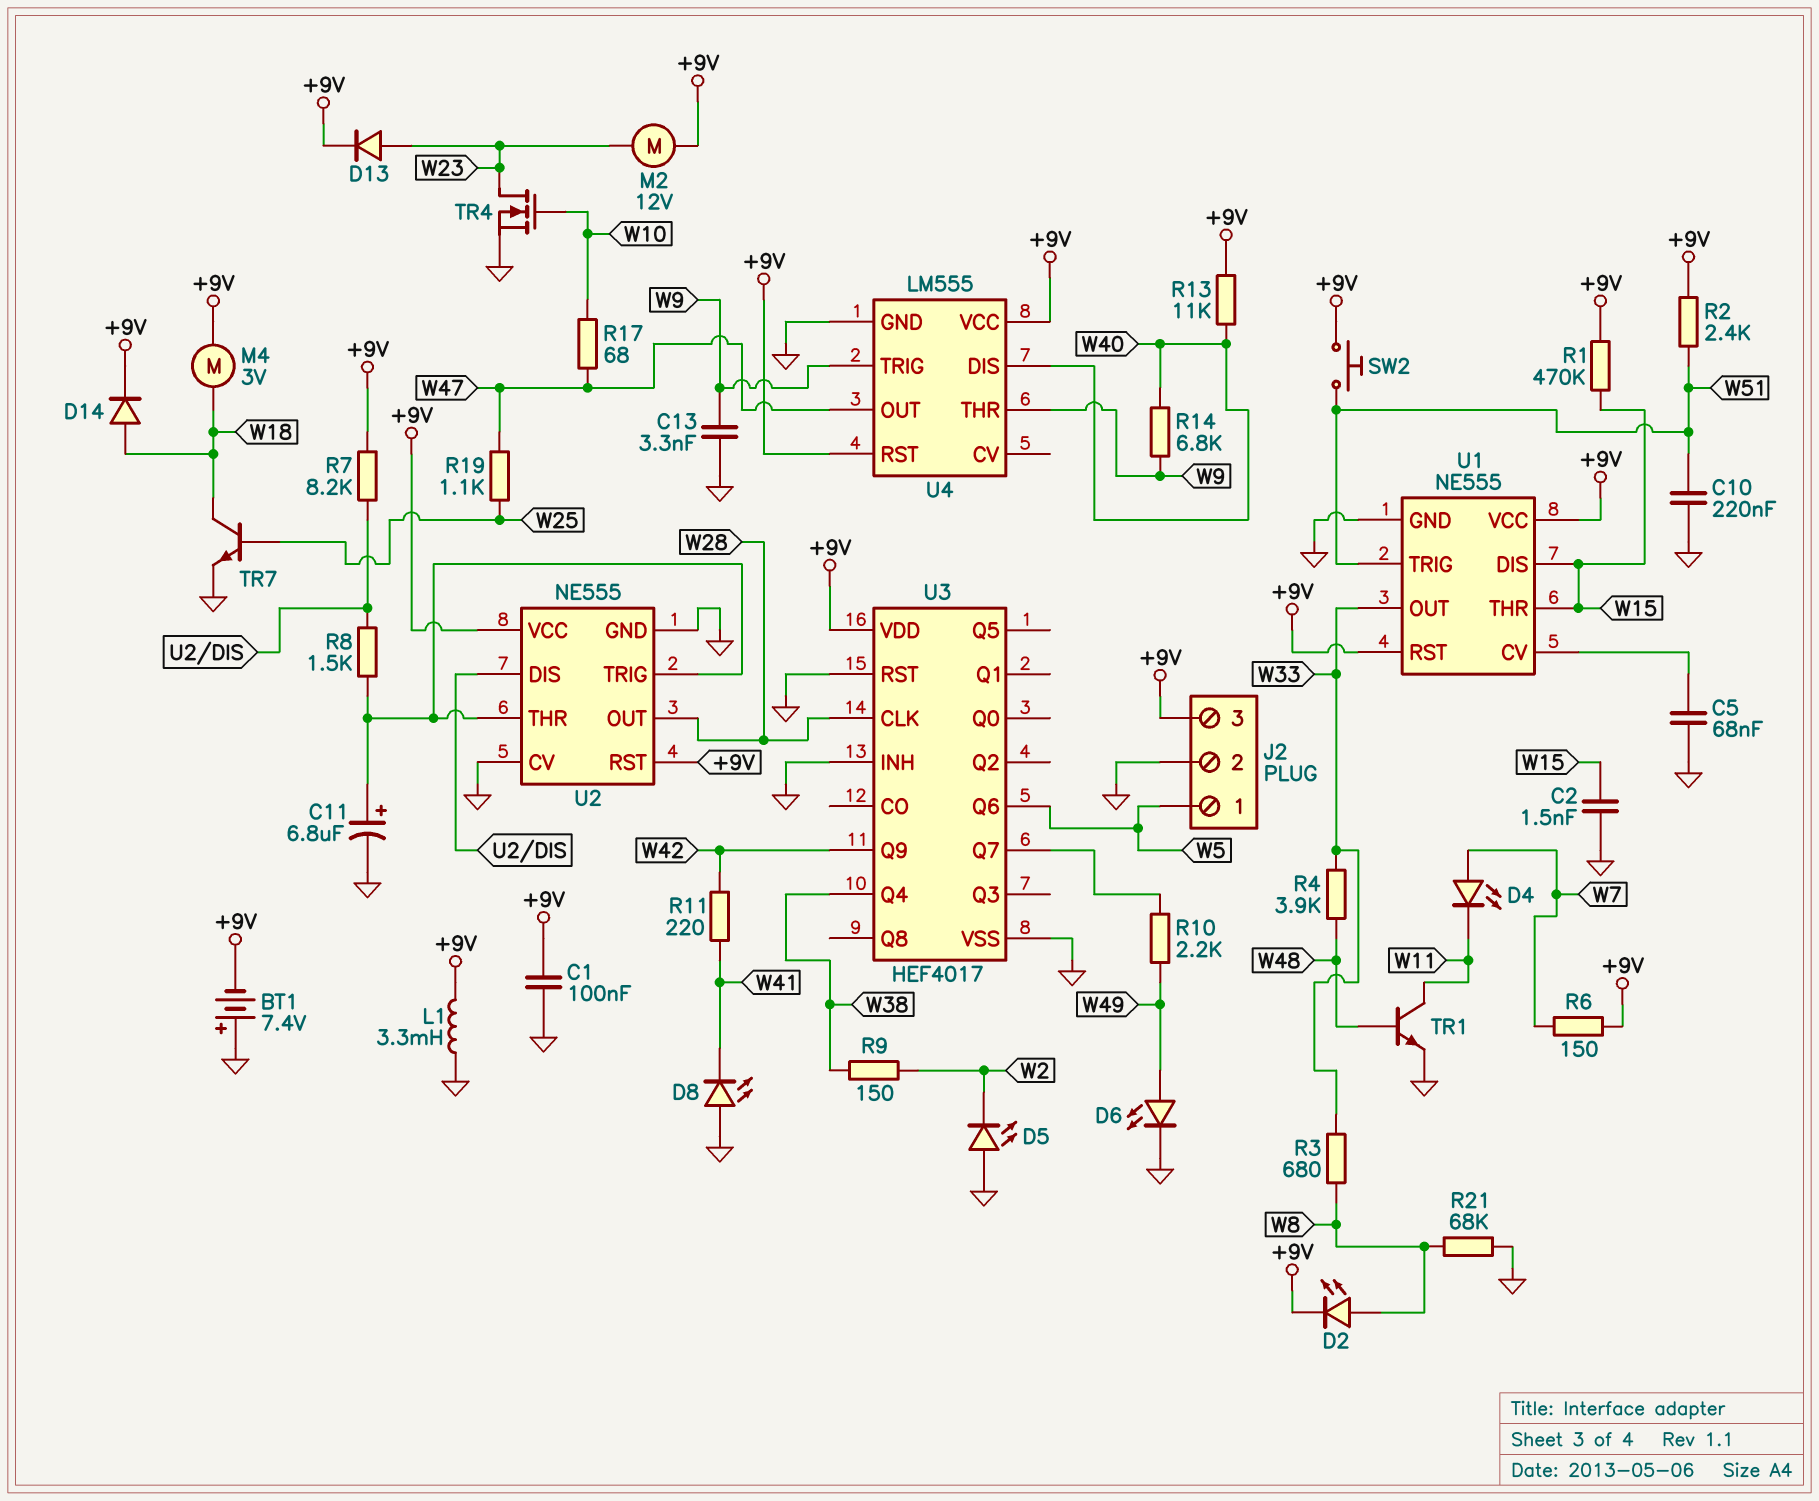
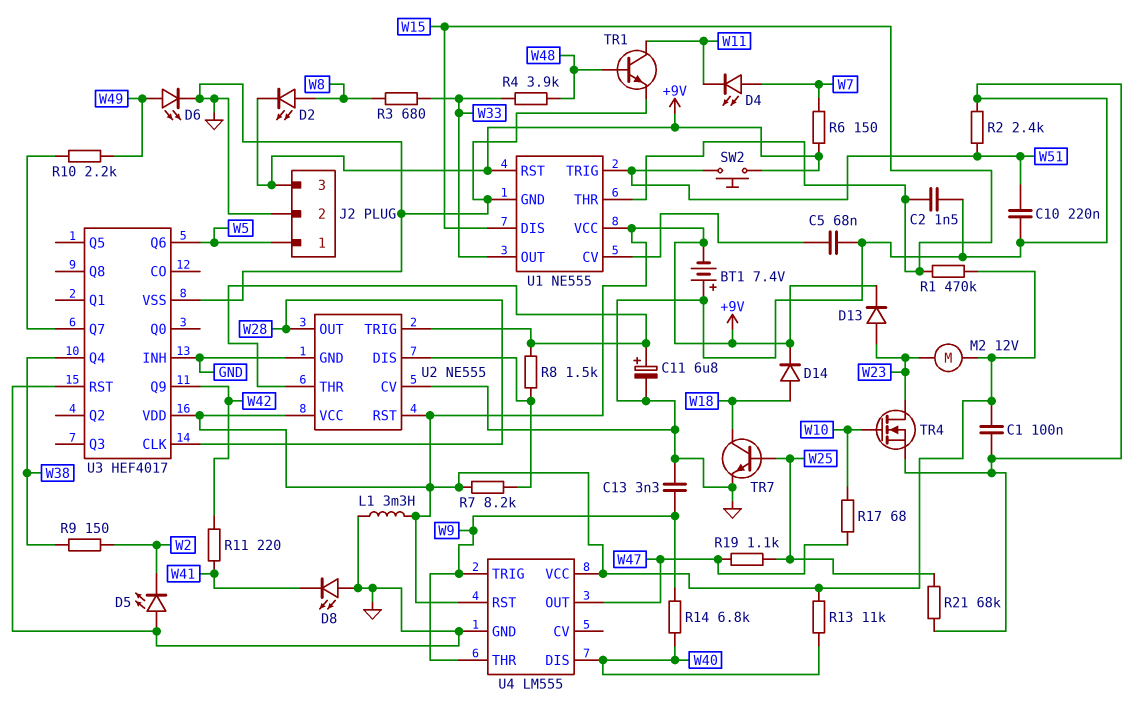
M4: motor 3V (+9V, W18) -> none
R2: 2.4k (+9V, W51) -> 2.4k (GND, W51)
R21: 68k (GND, W8) -> 68k (GND, W25)

